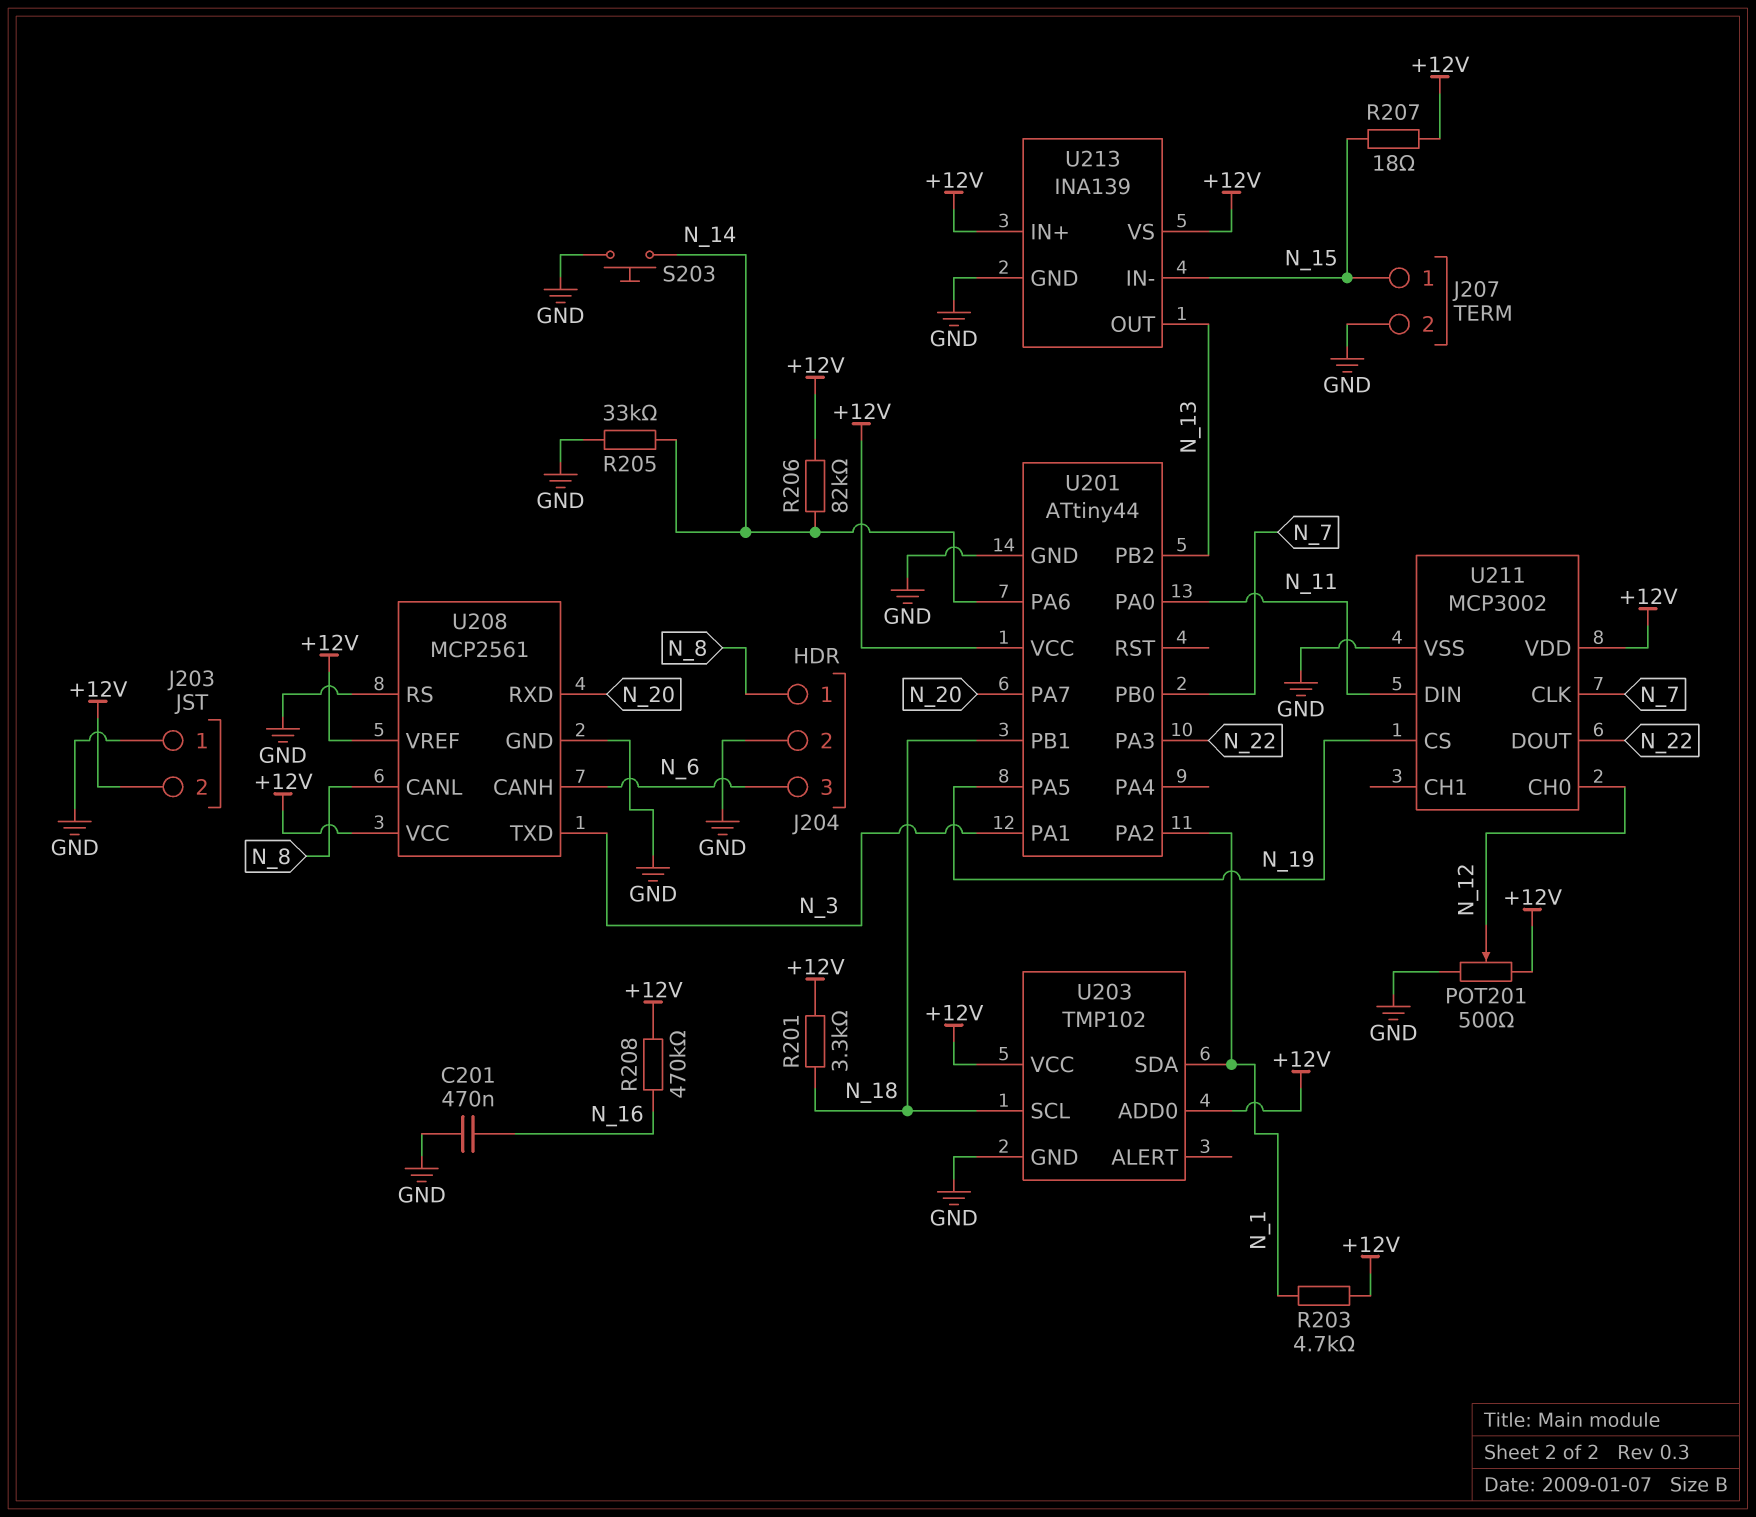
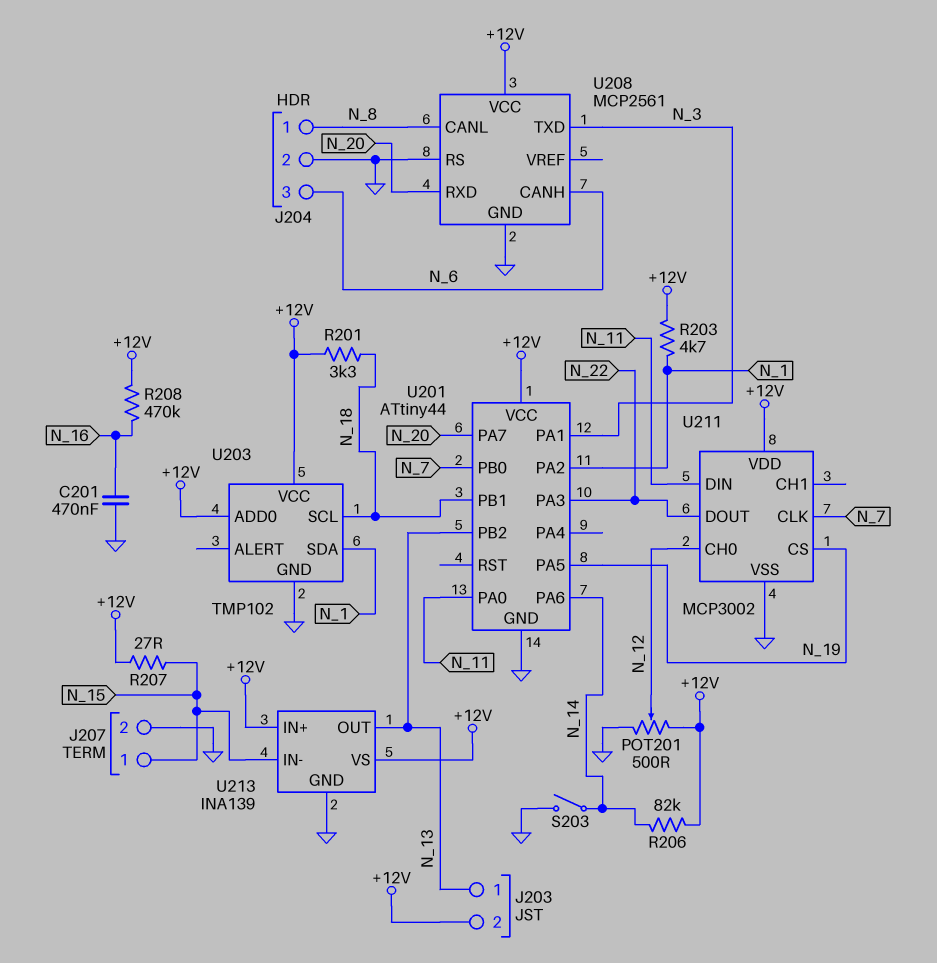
J203 pin 1: GND -> N_13
R205: 33k (GND, N_14) -> none
R207: 18 (+12V, N_15) -> 27 (+12V, N_15)
S203: button (GND, N_14) -> switch (GND, N_14)
U208 pin VREF: +12V -> none

